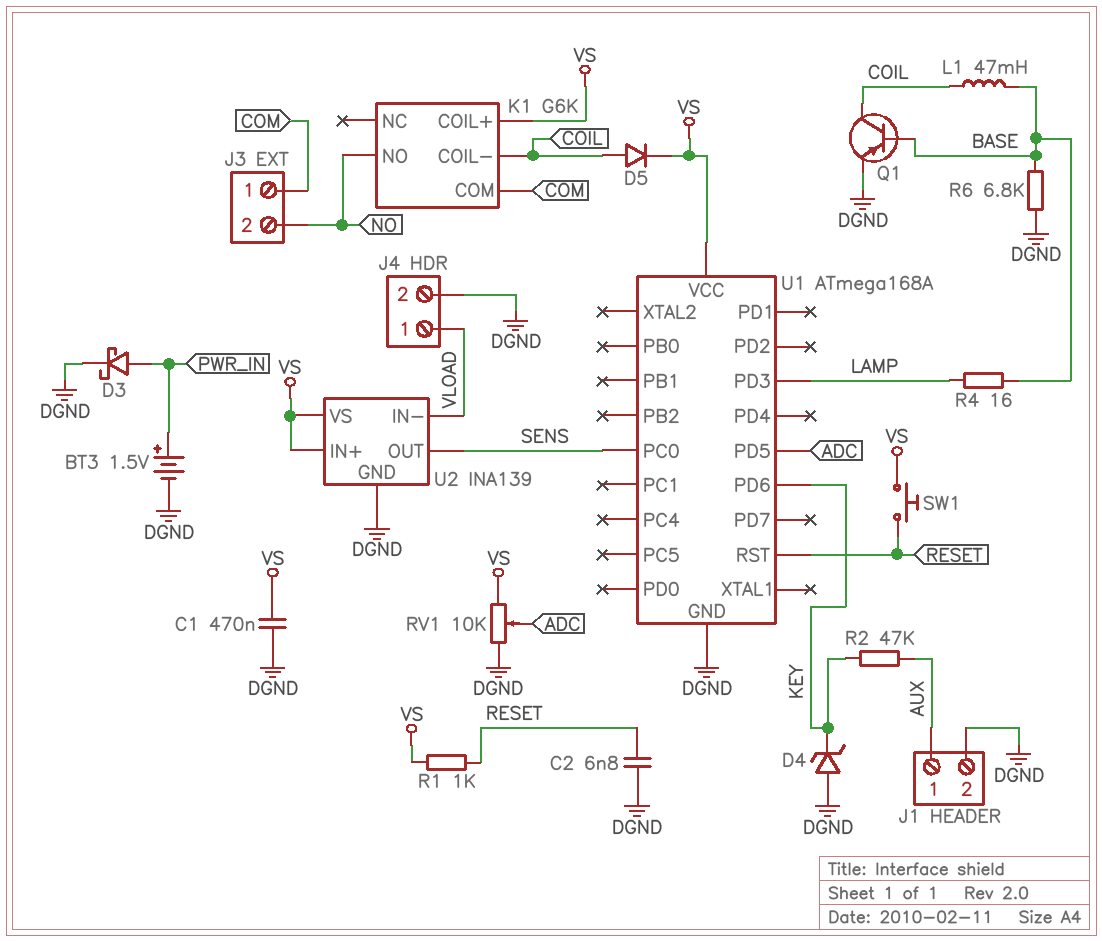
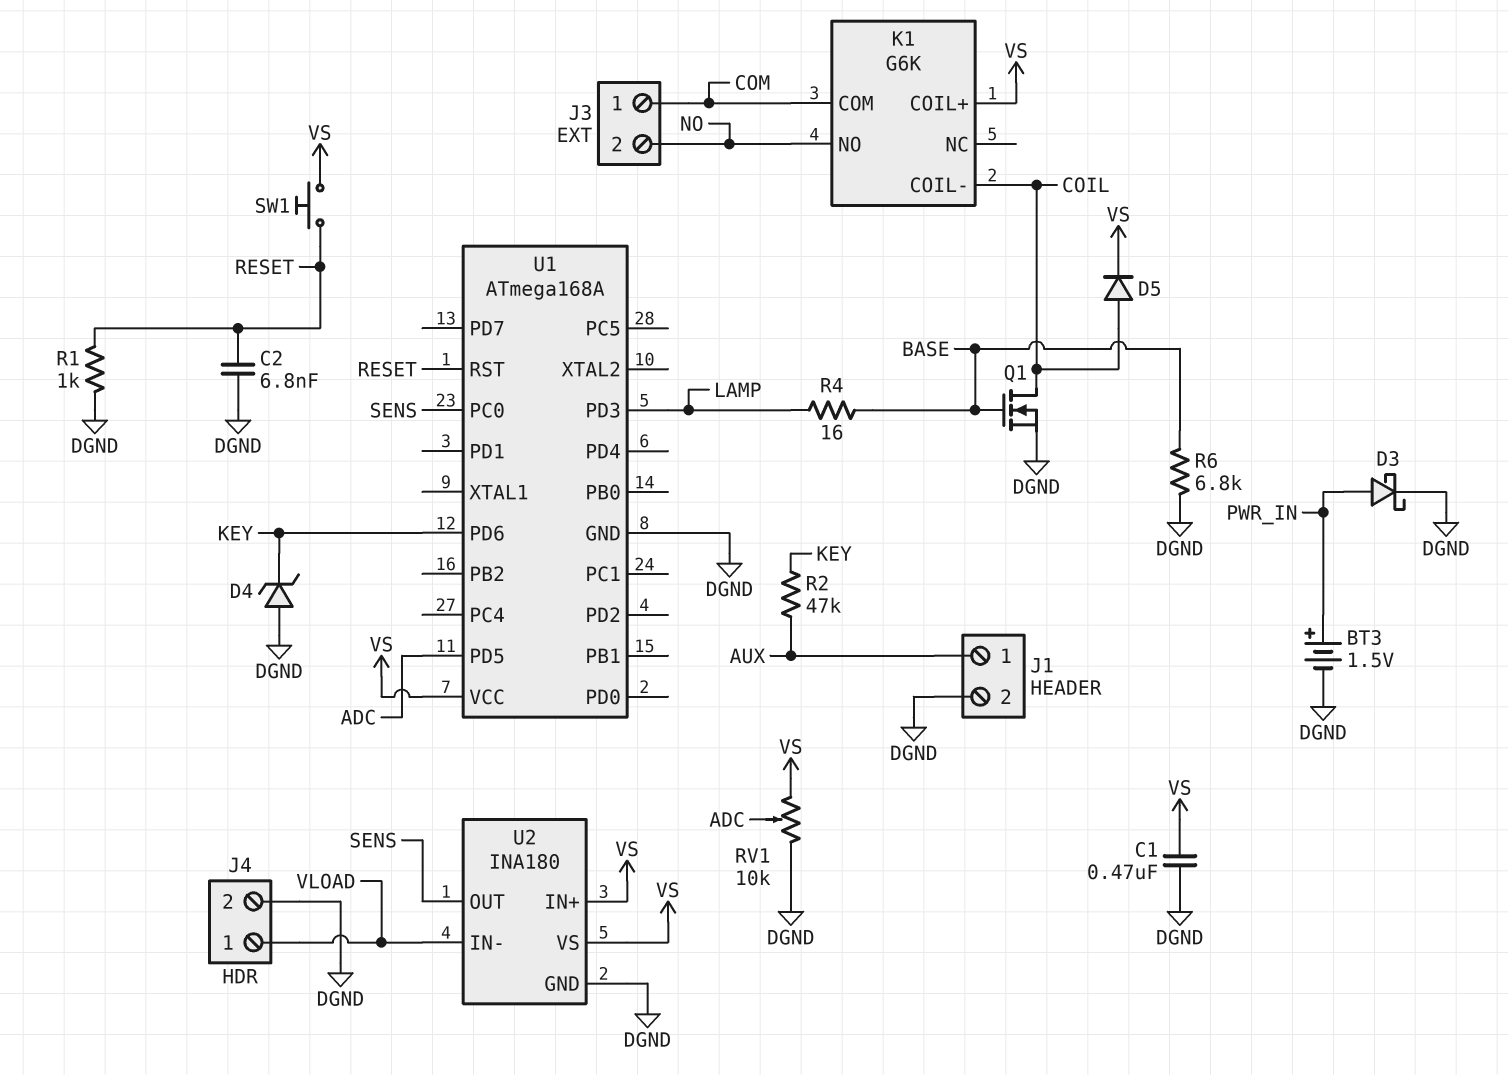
L1: 47mH (BASE, COIL) -> none
Q1: PNP (B BASE, C COIL, E DGND) -> NMOS (G BASE, D COIL, S DGND)
R1: 1k (RESET, VS) -> 1k (DGND, RESET)
U2: INA139 -> INA180

